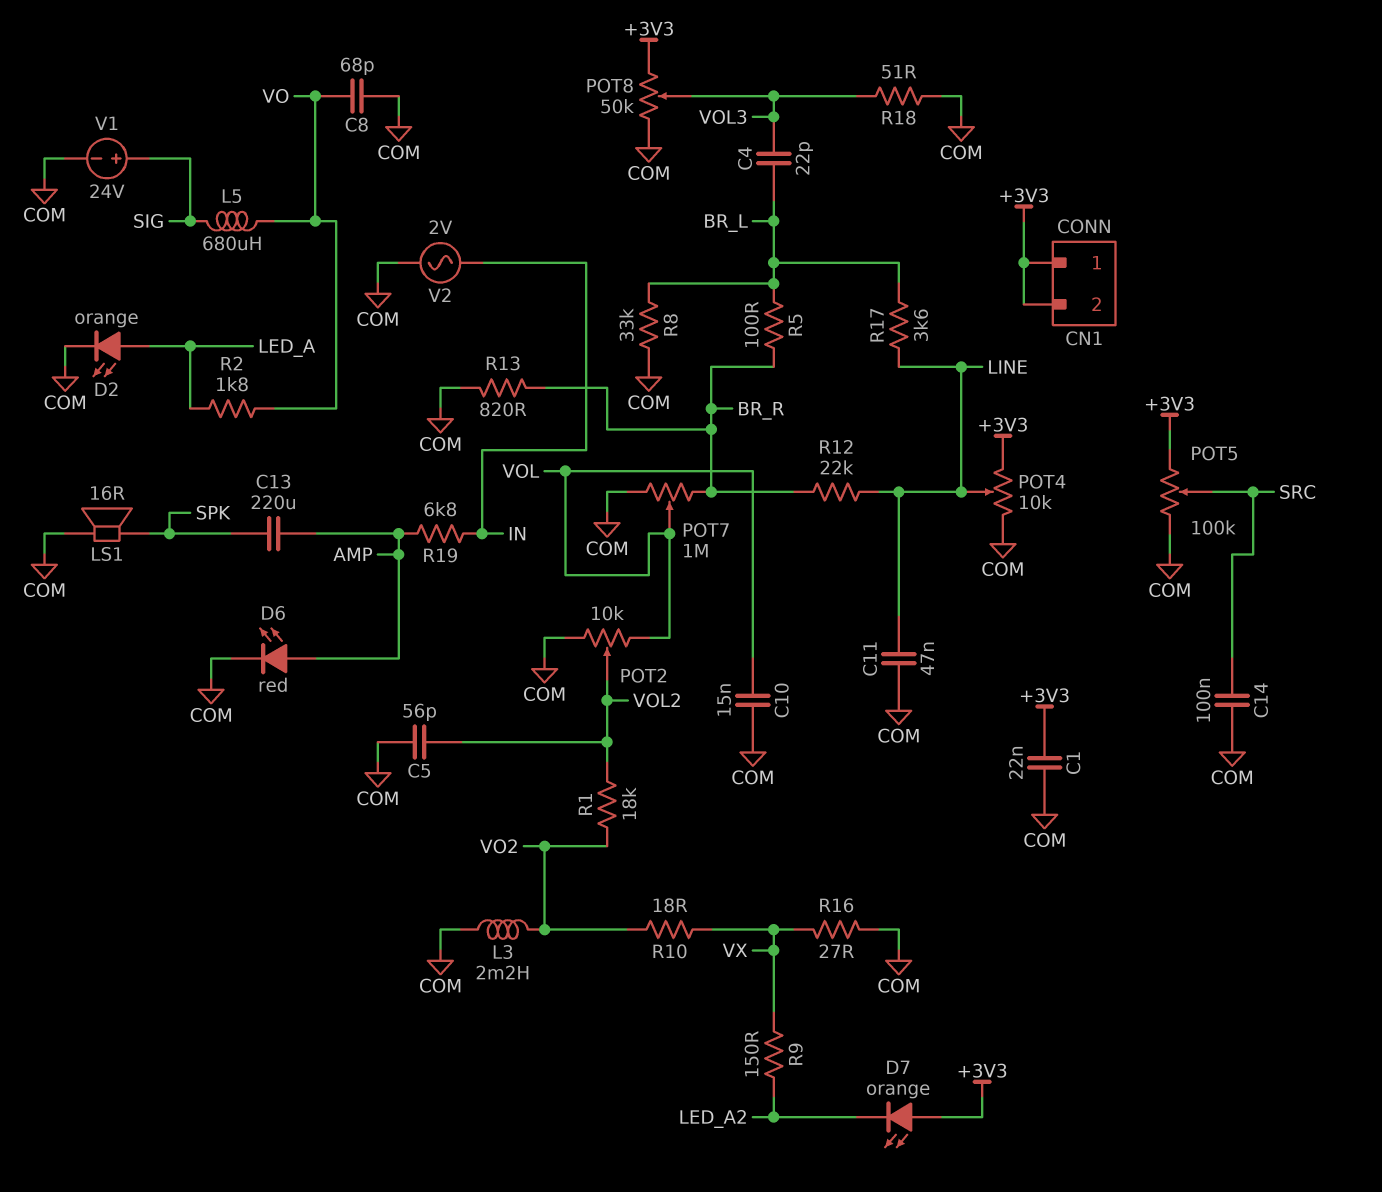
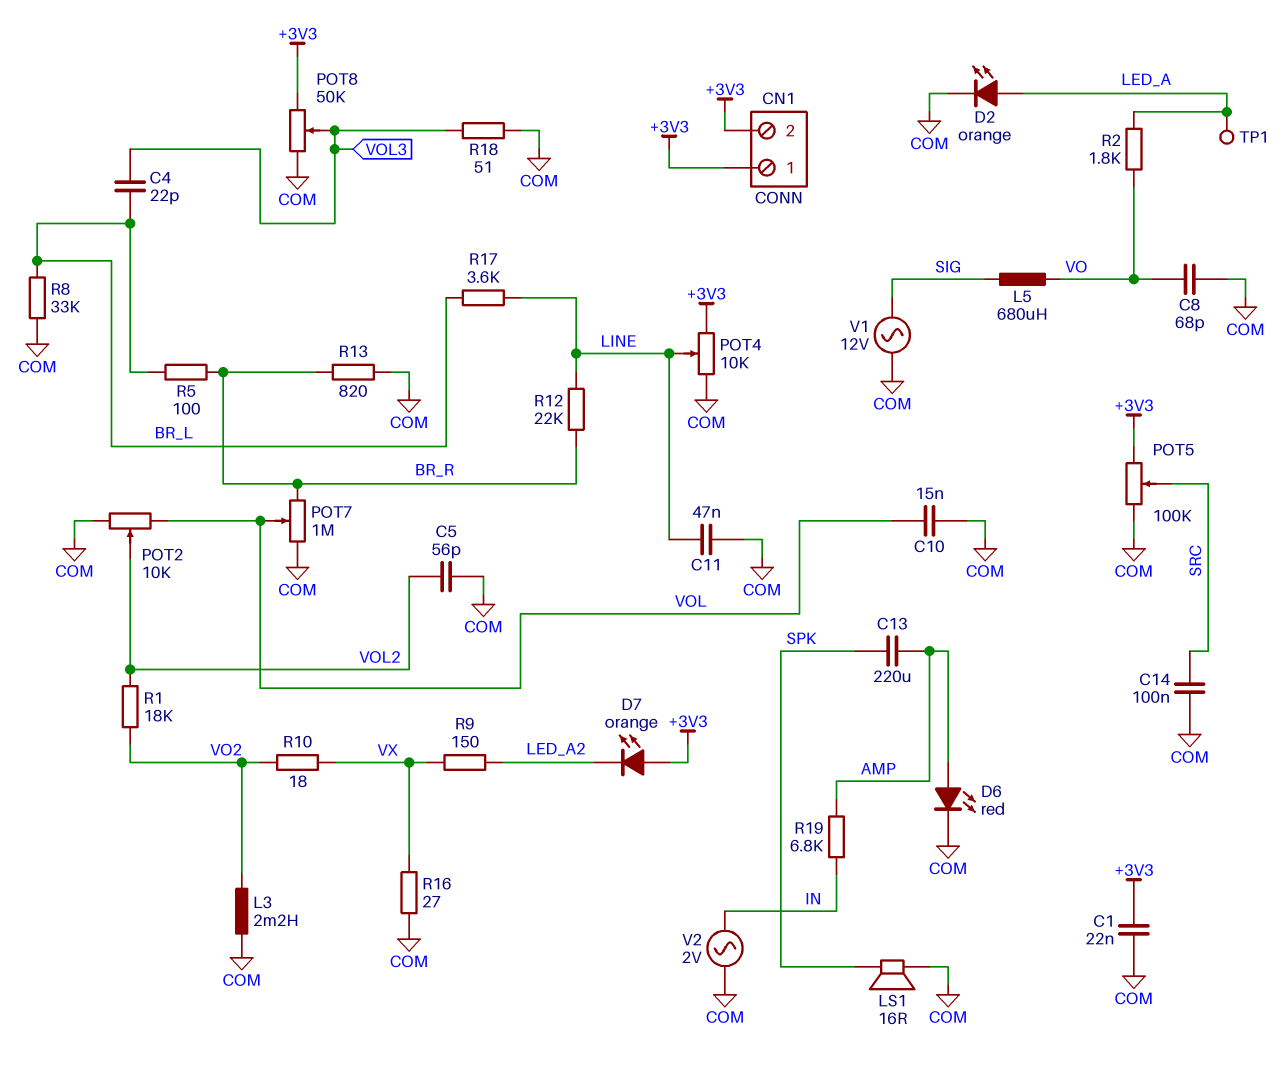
TP1: none -> test point (LED_A)
V1: 24V (plus SIG, minus COM) -> AC 12V (COM, SIG)

